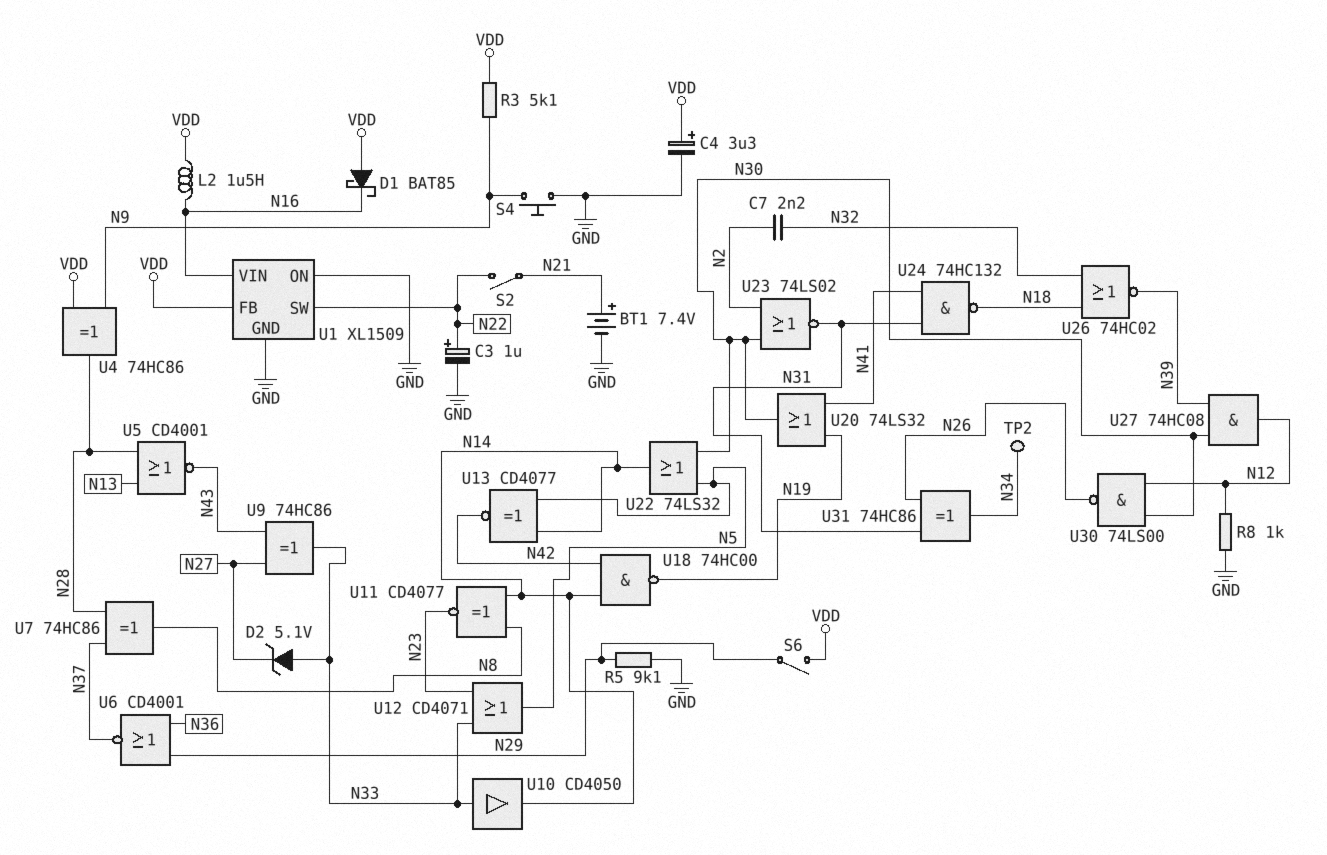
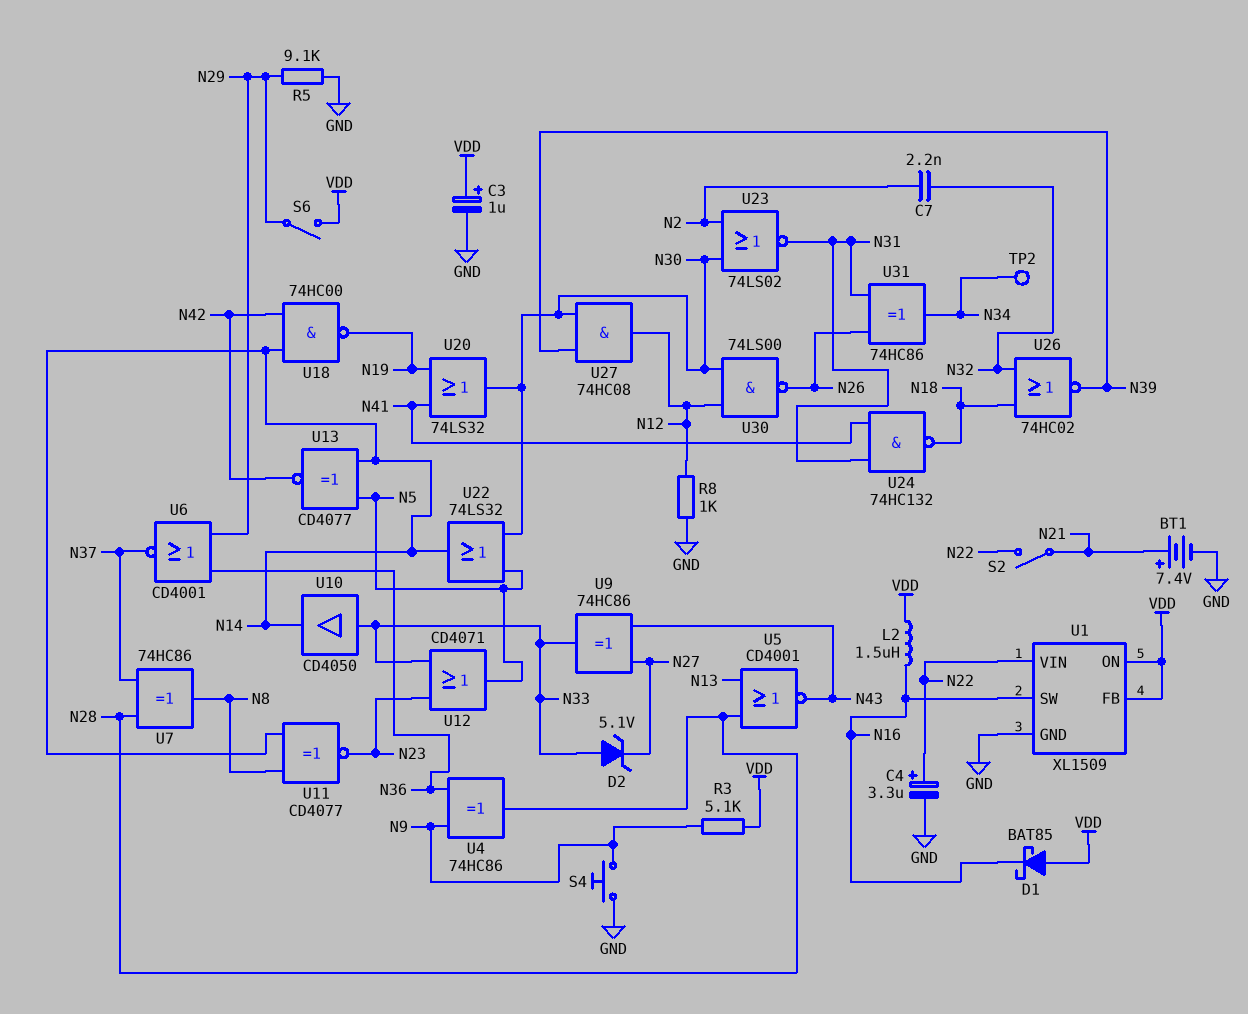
C3: 1uF (plus N22, minus GND) -> 1uF (plus VDD, minus GND)
C4: 3.3uF (plus VDD, minus GND) -> 3.3uF (plus N22, minus GND)
U1 pin ON: GND -> VDD
U1 pin SW: N22 -> N16
U1 pin VIN: N16 -> N22
U4: XOR 74HC86 (in N9, in VDD, out N28) -> XOR 74HC86 (in N9, in N36, out N28)

